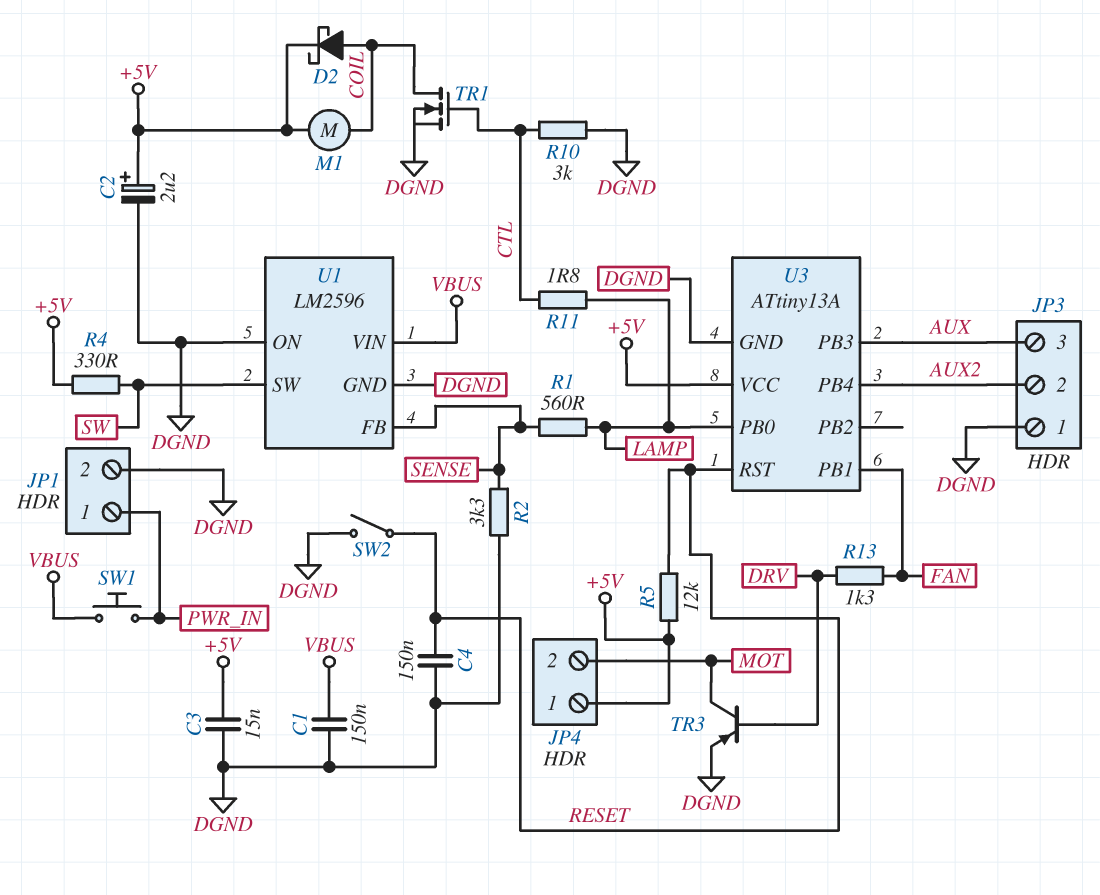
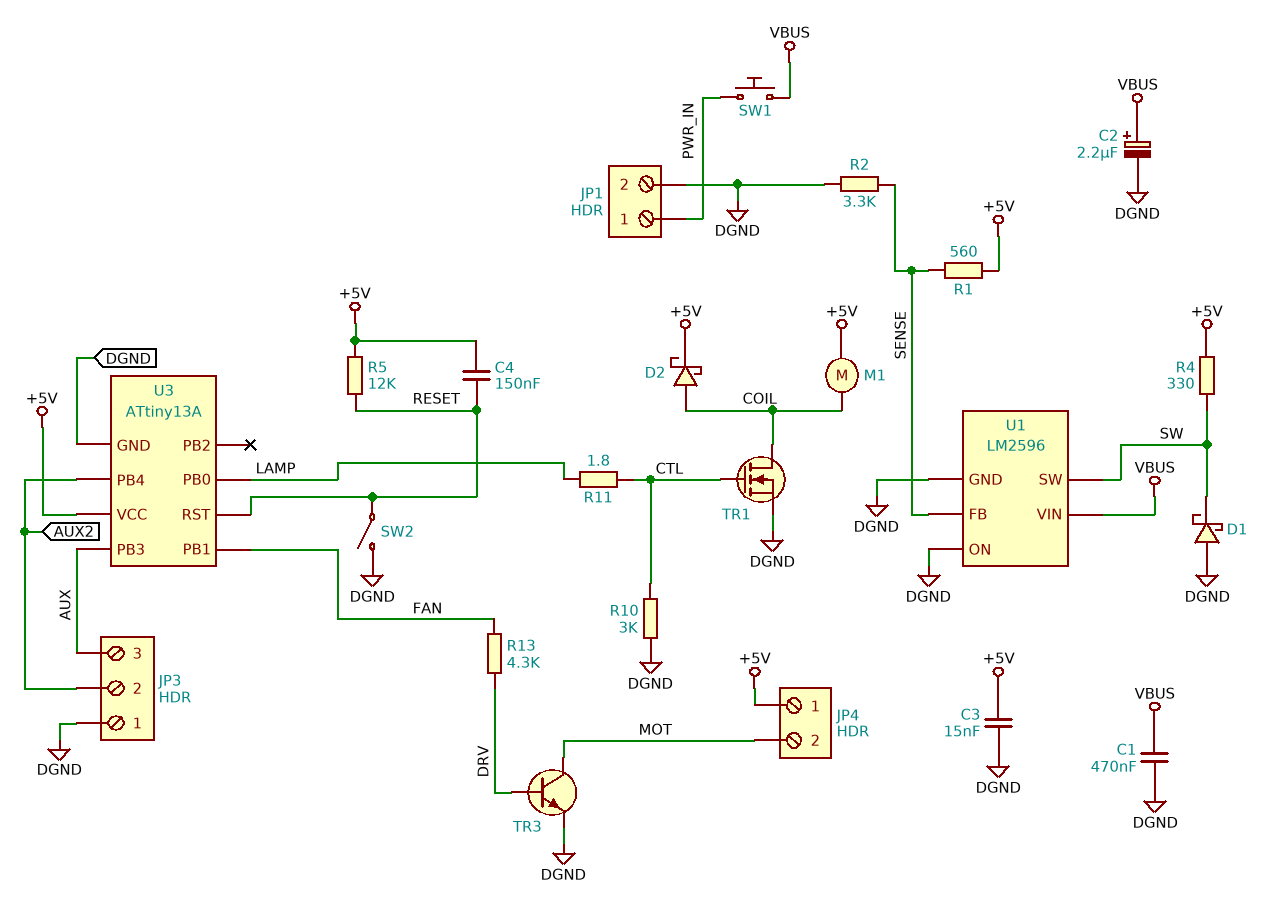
C1: 150nF (DGND, VBUS) -> 470nF (DGND, VBUS)
C2: 2.2uF (plus +5V, minus DGND) -> 2.2uF (plus VBUS, minus DGND)
C4: 150nF (DGND, RESET) -> 150nF (+5V, RESET)
D1: none -> schottky (A DGND, K SW)
R1: 560 (LAMP, SENSE) -> 560 (+5V, SENSE)
R13: 1.3k (DRV, FAN) -> 4.3k (DRV, FAN)
TR3: PNP (B DRV, C MOT, E DGND) -> NPN (B DRV, C MOT, E DGND)

